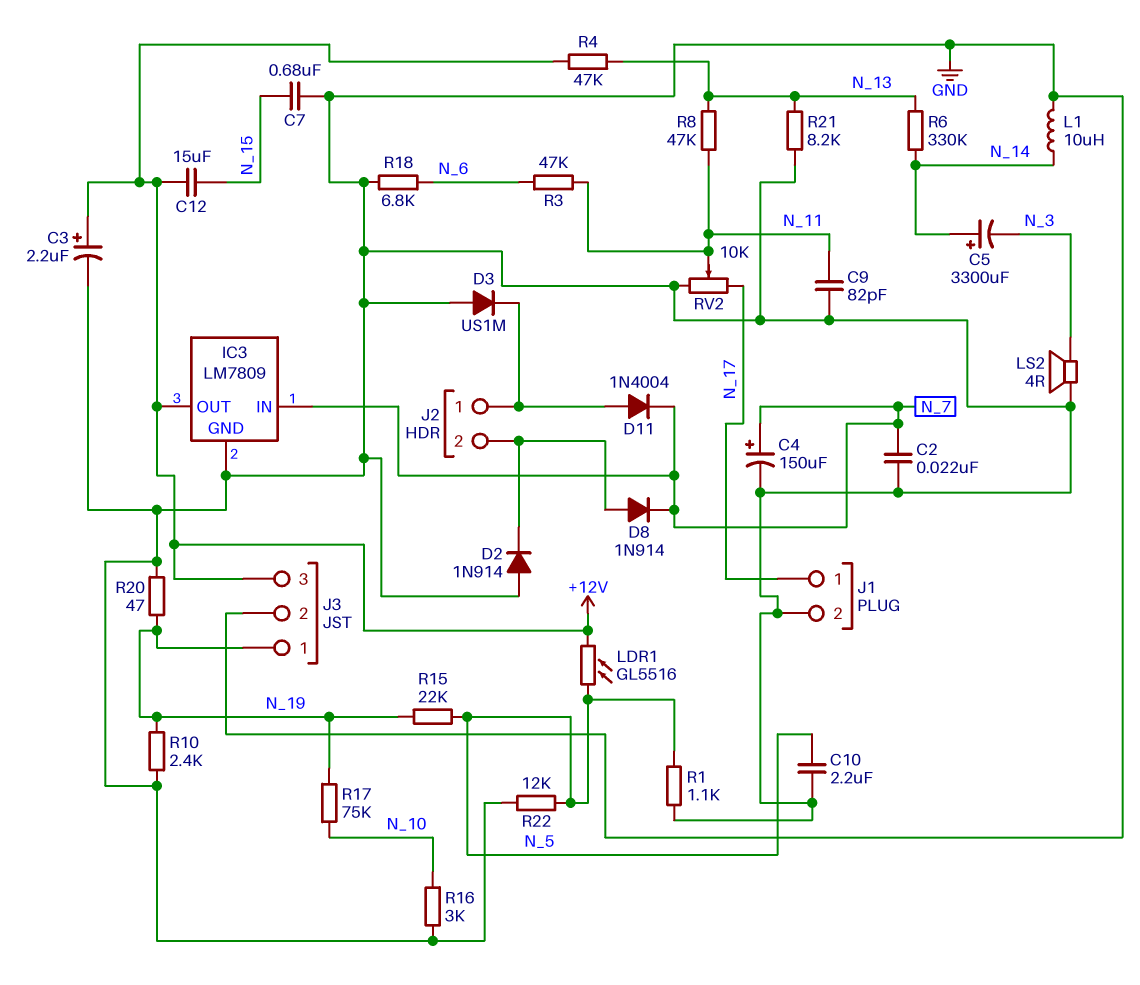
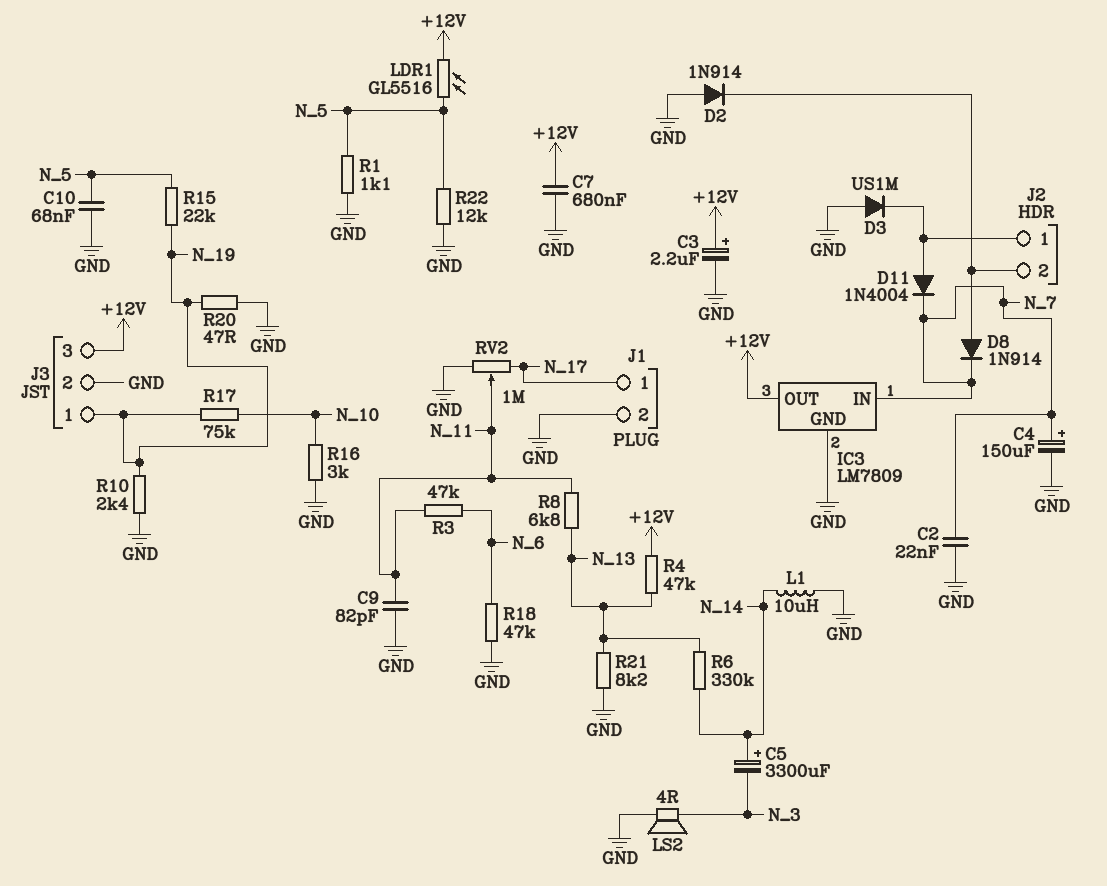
C7: 680nF (GND, N_15) -> 680nF (+12V, GND)
C10: 2.2uF (GND, N_5) -> 68nF (GND, N_5)
C12: 15uF (+12V, N_15) -> none
R8: 47k (N_11, N_13) -> 6.8k (N_11, N_13)
R18: 6.8k (GND, N_6) -> 47k (GND, N_6)
RV2: 10k (GND, N_17, wiper N_11) -> 1M (GND, N_17, wiper N_11)

